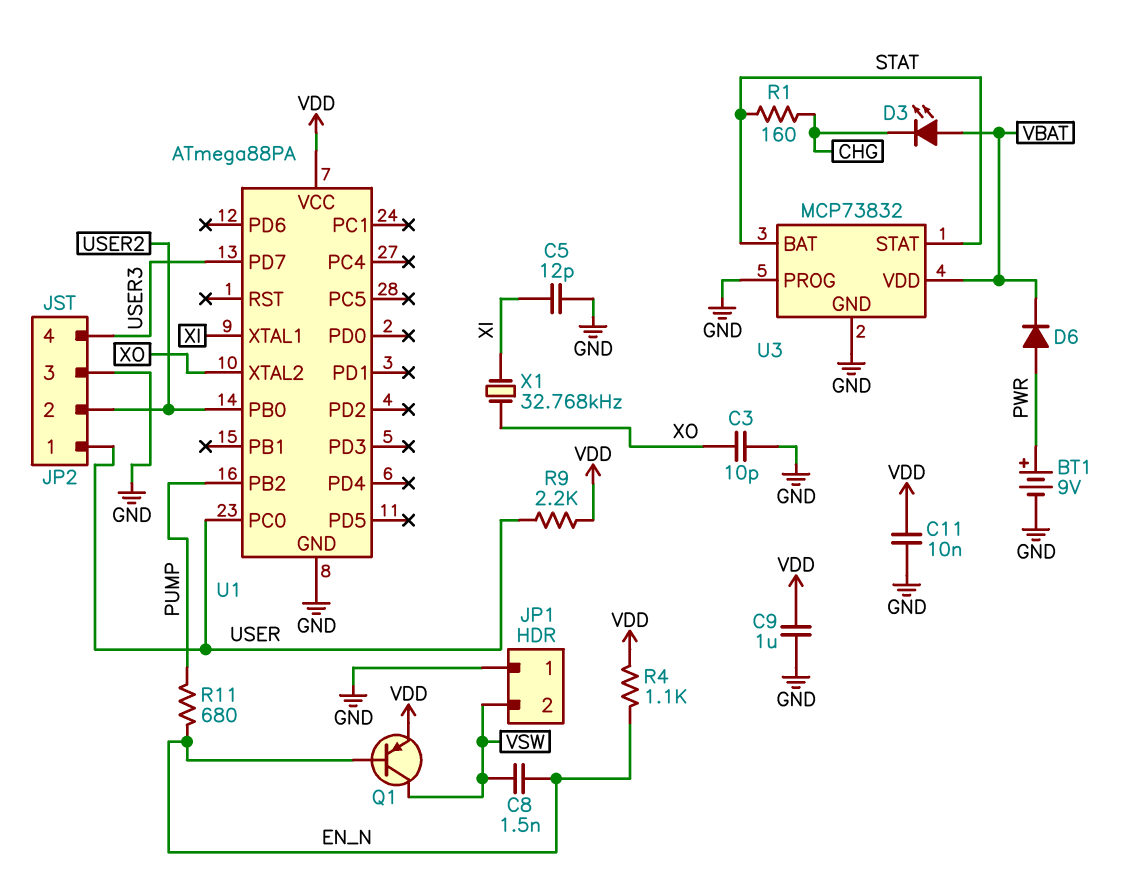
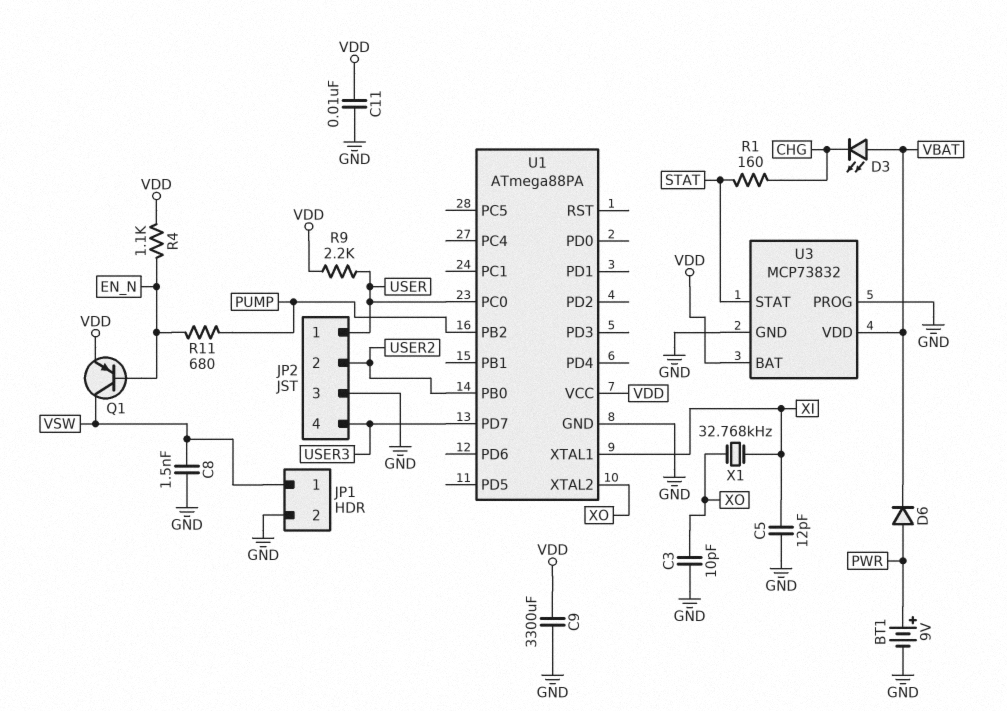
C8: 1.5nF (EN_N, VSW) -> 1.5nF (GND, VSW)
C9: 1uF (GND, VDD) -> 3300uF (GND, VDD)
JP1 pin 1: GND -> VSW
JP1 pin 2: VSW -> GND
U3 pin BAT: STAT -> VDD

